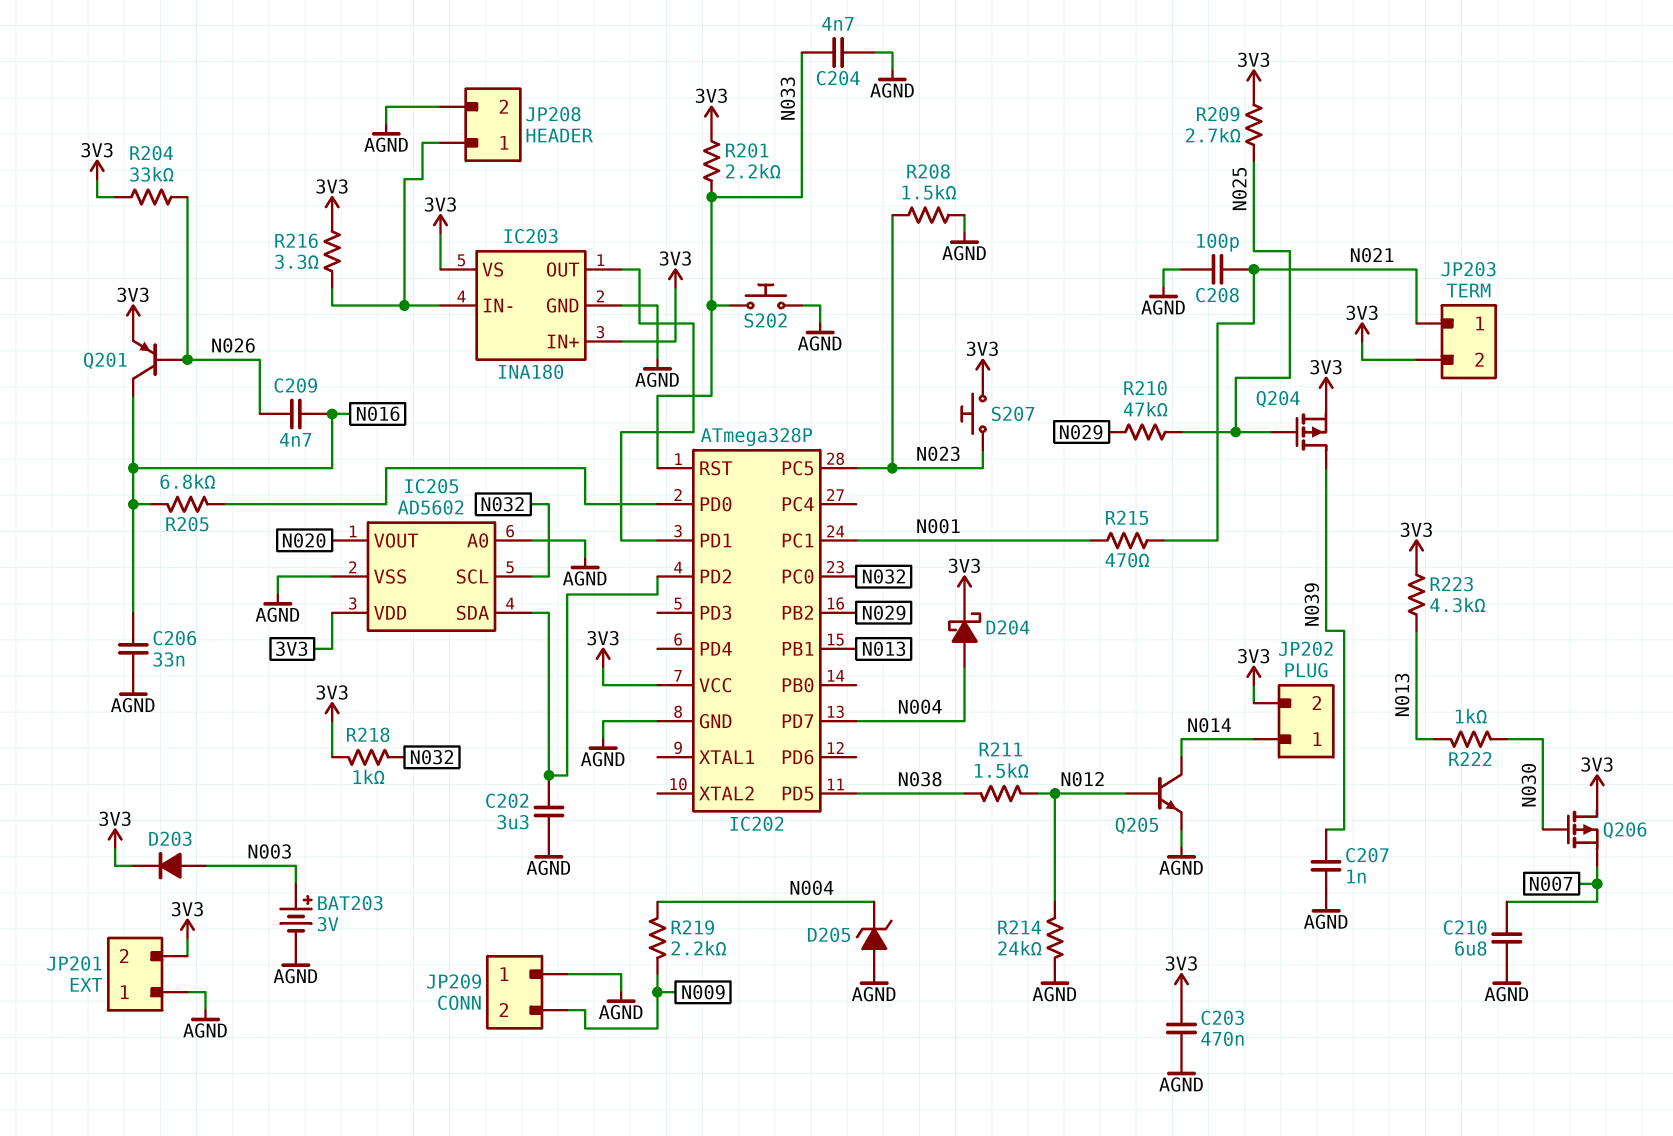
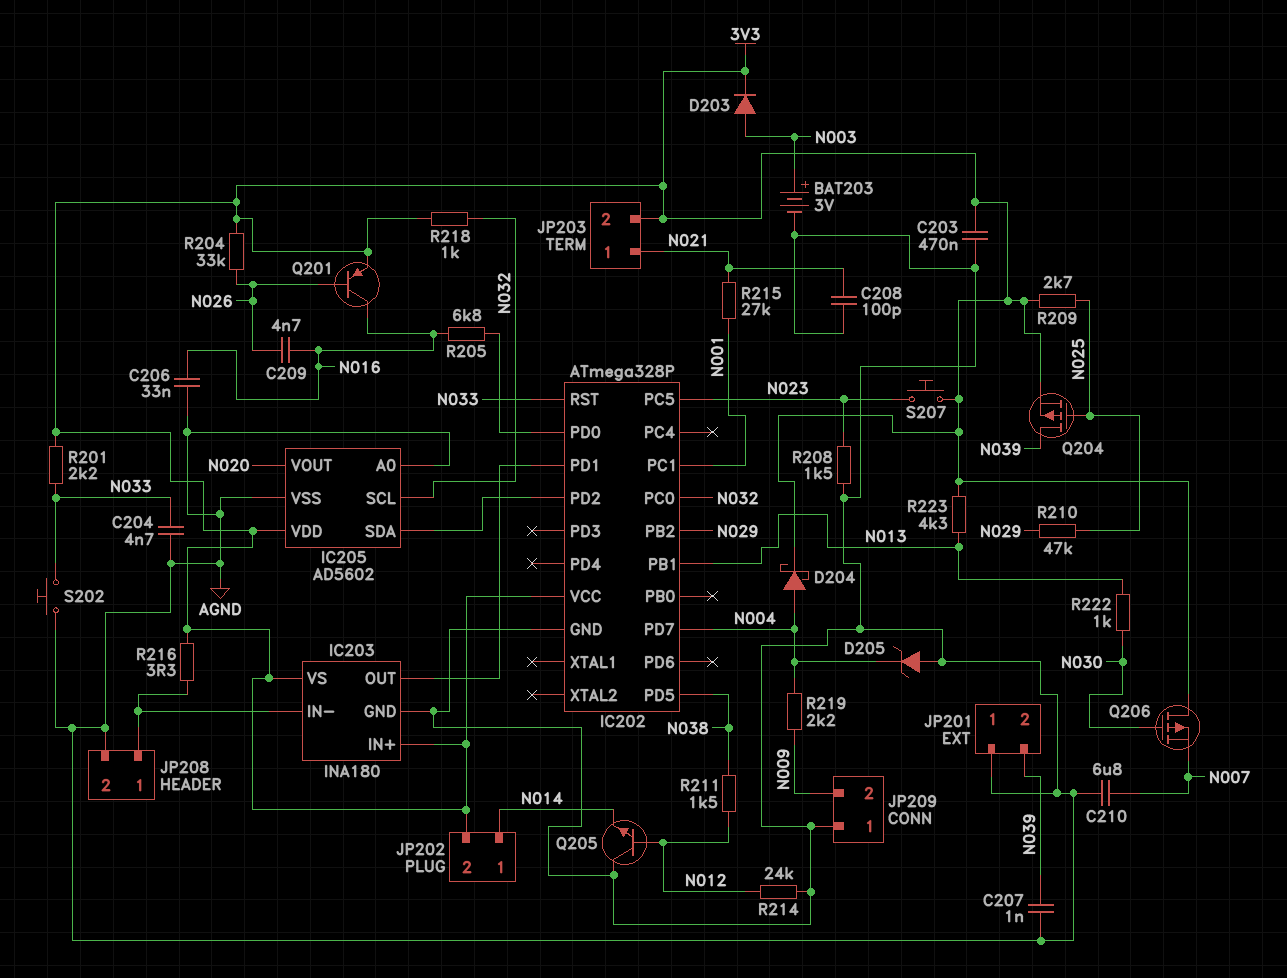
C202: 3.3uF (AGND, IC202/PD2) -> none
JP201 pin 2: 3V3 -> N039
Q205: NPN (B N012, C N014, E AGND) -> NPN (B N012, C AGND, E N014)
R215: 470 (N001, N021) -> 27k (N001, N021)

